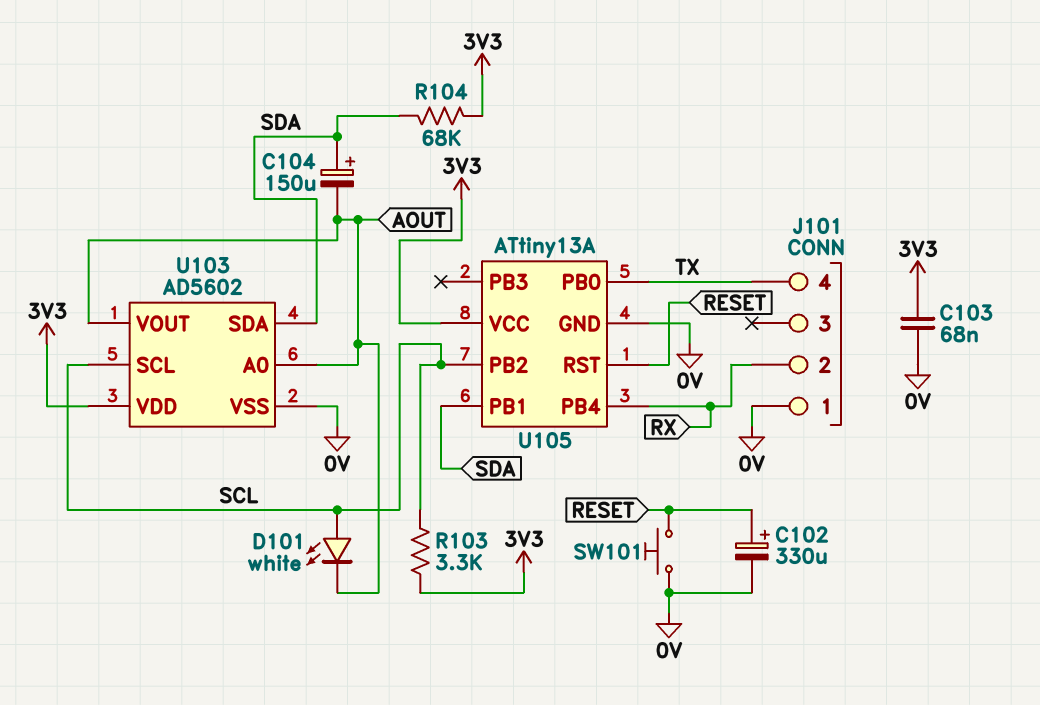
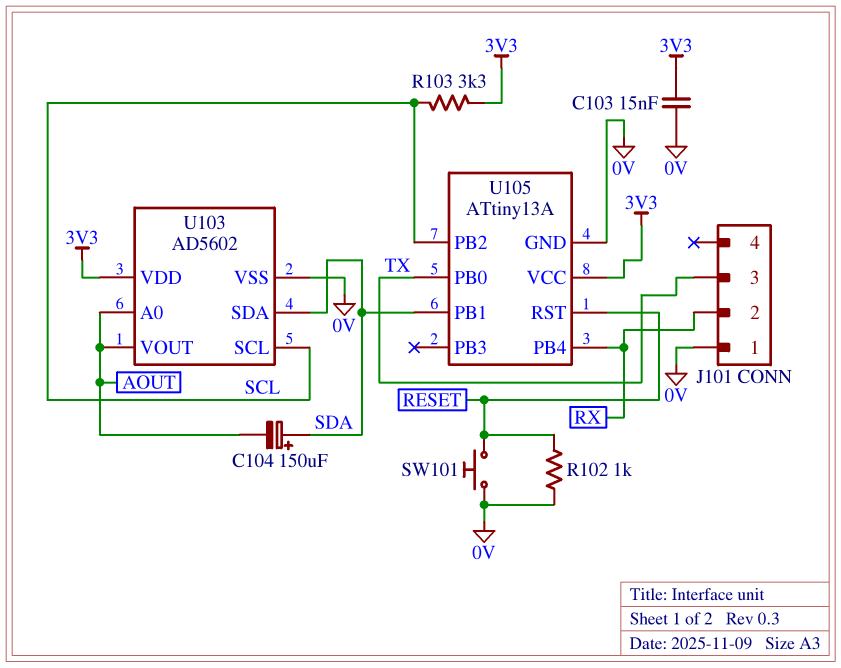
C102: 330uF (plus RESET, minus 0V) -> none
C103: 68nF (0V, 3V3) -> 15nF (0V, 3V3)
D101: LED white (A SCL, K AOUT) -> none
J101 pin 3: none -> TX
J101 pin 4: TX -> none
R102: none -> 1k (0V, RESET)
R104: 68k (3V3, SDA) -> none

